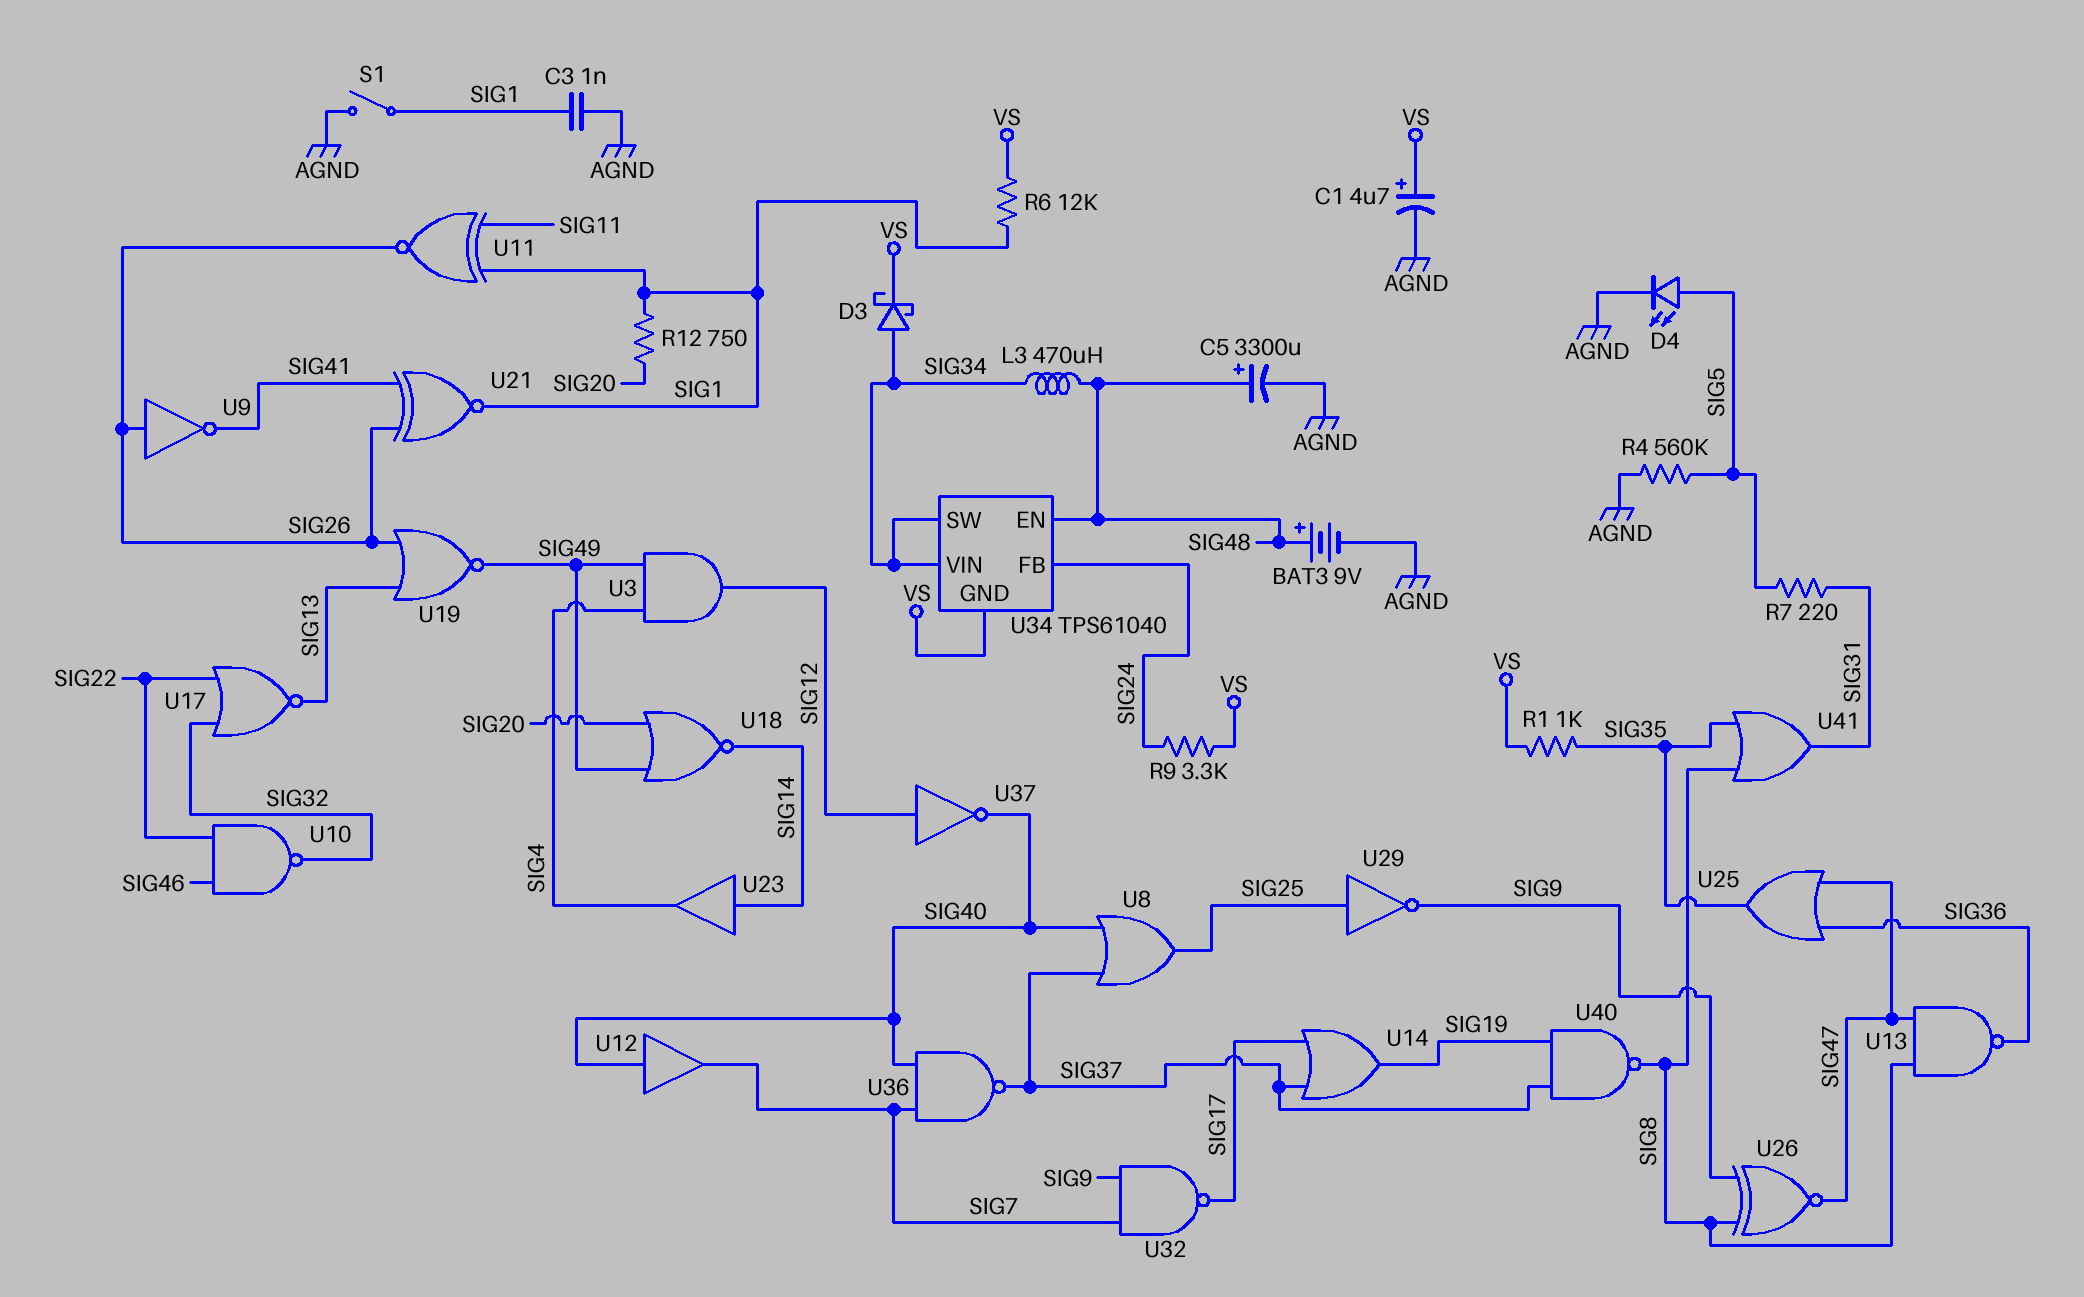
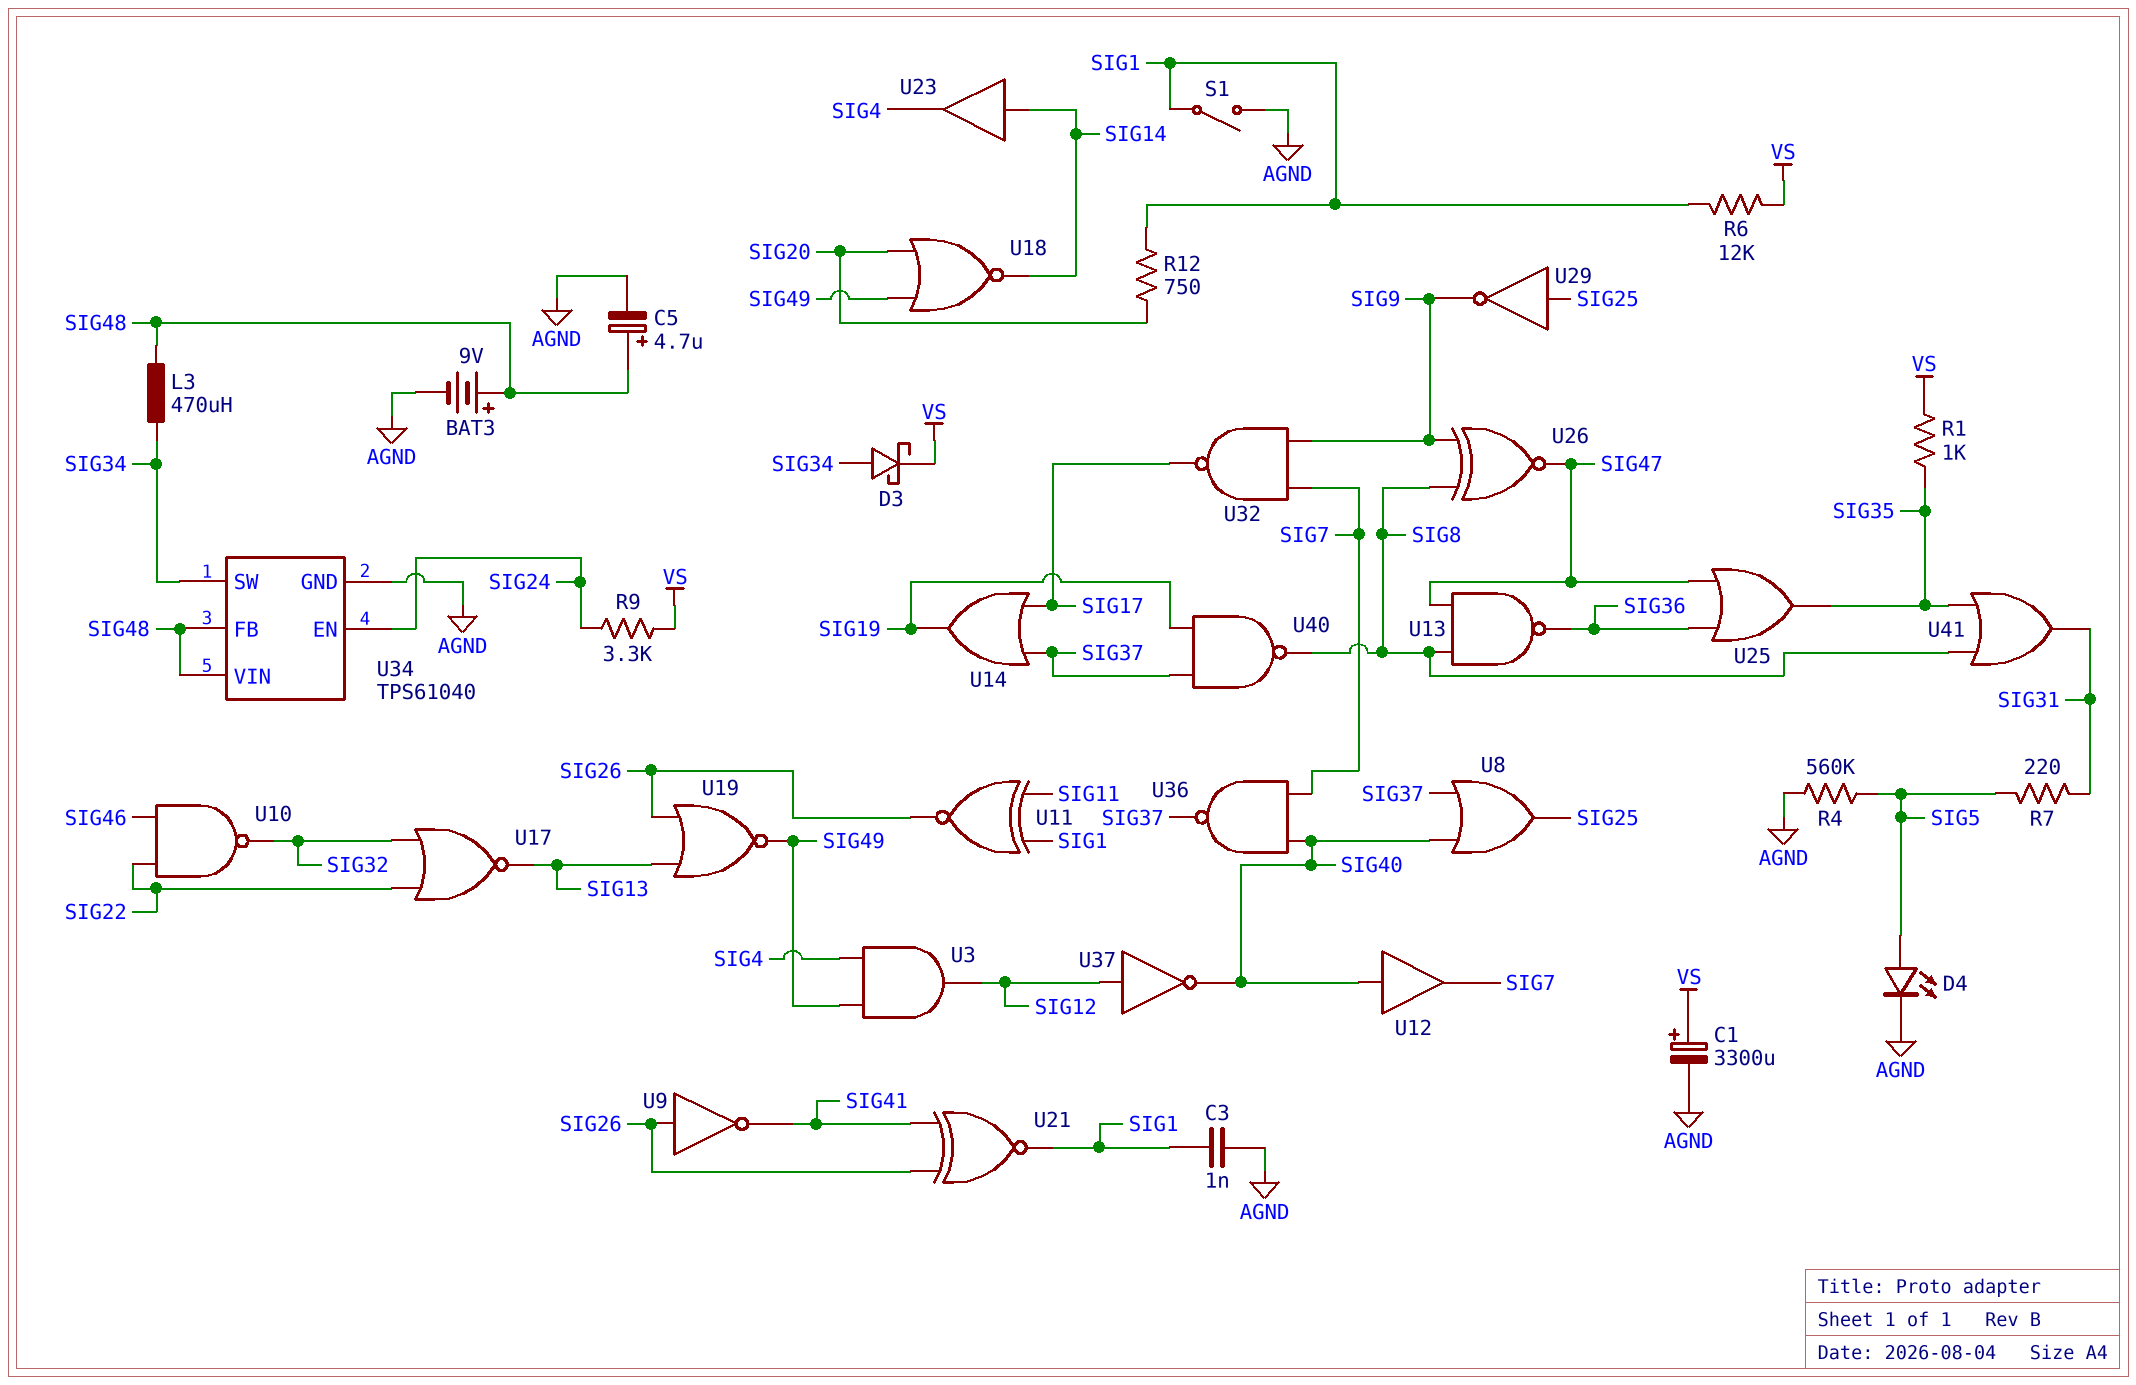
C1: 4.7uF (plus VS, minus AGND) -> 3300uF (plus VS, minus AGND)
C5: 3300uF (plus SIG48, minus AGND) -> 4.7uF (plus SIG48, minus AGND)
U34 pin EN: SIG48 -> SIG24
U34 pin FB: SIG24 -> SIG48
U34 pin GND: VS -> AGND
U34 pin VIN: SIG34 -> SIG48

